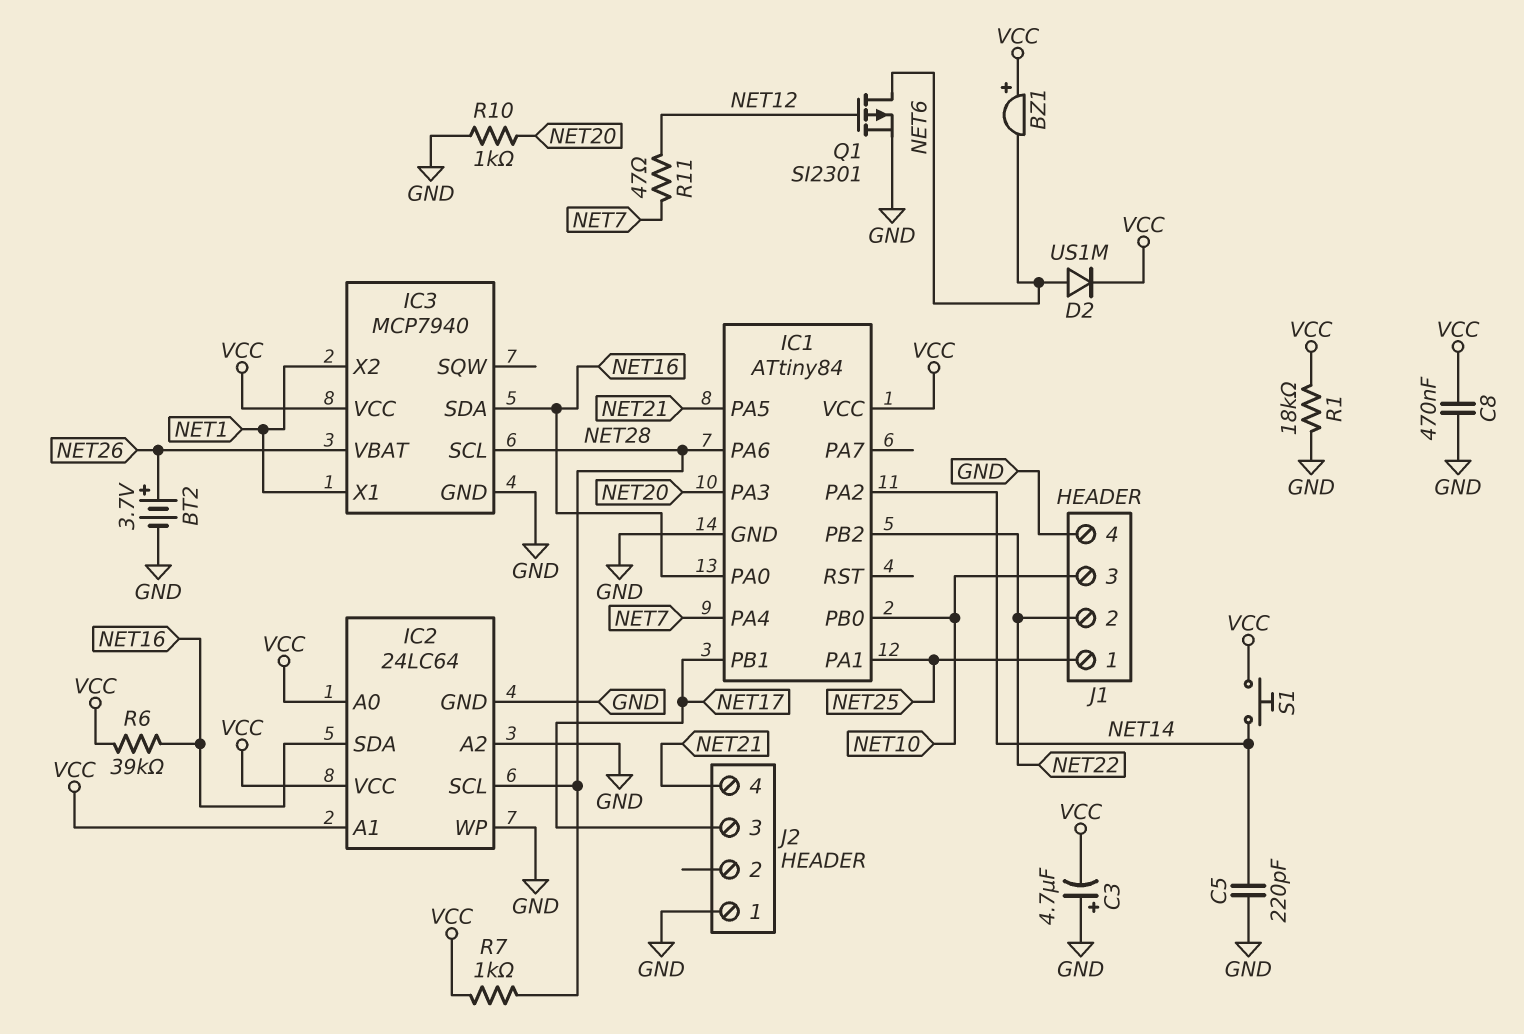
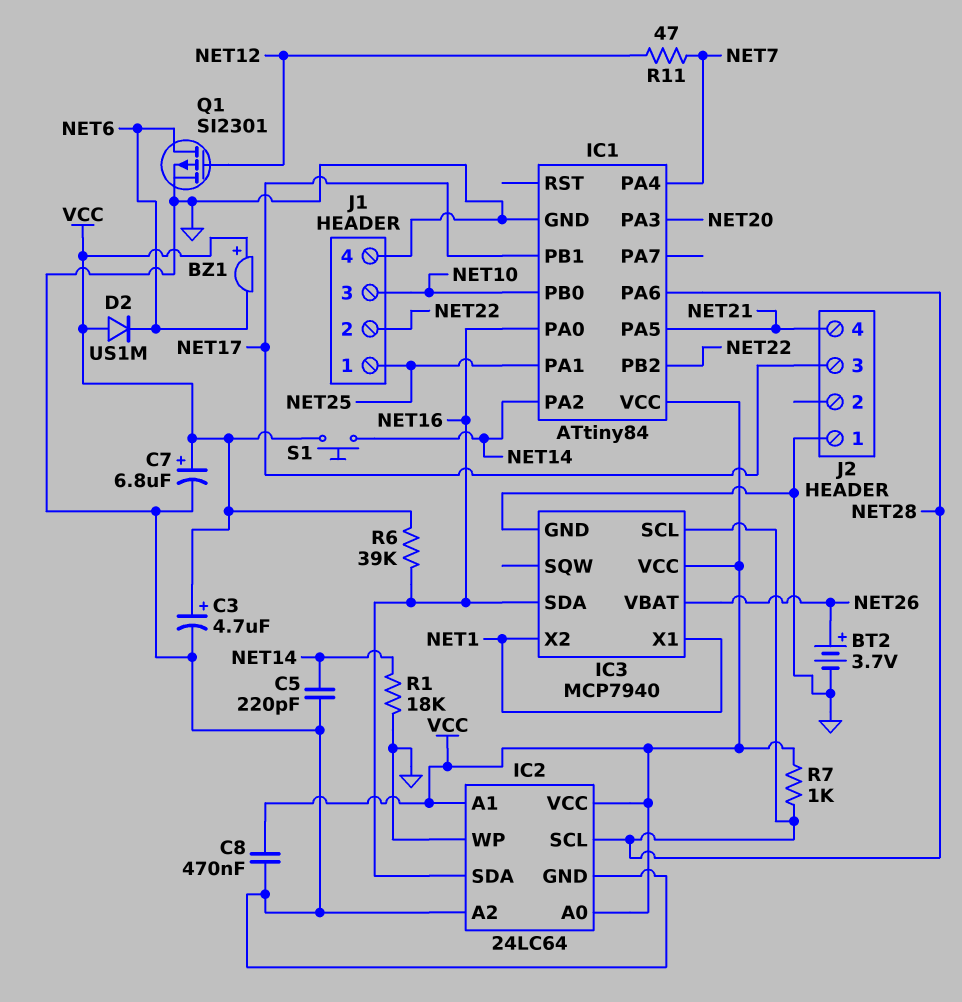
C3: 4.7uF (plus GND, minus VCC) -> 4.7uF (plus VCC, minus GND)
C7: none -> 6.8uF (plus VCC, minus GND)
D2: diode US1M (A NET6, K VCC) -> diode US1M (A VCC, K NET6)
R1: 18k (GND, VCC) -> 18k (GND, NET14)
R10: 1k (GND, NET20) -> none

